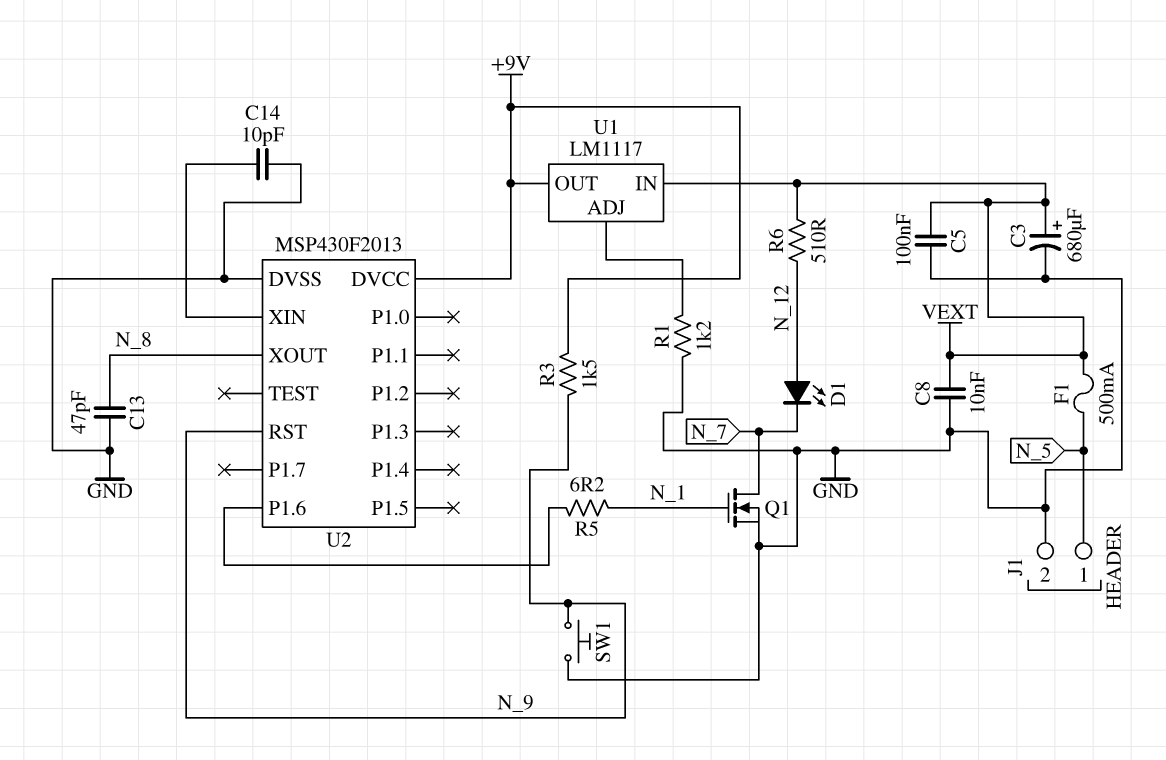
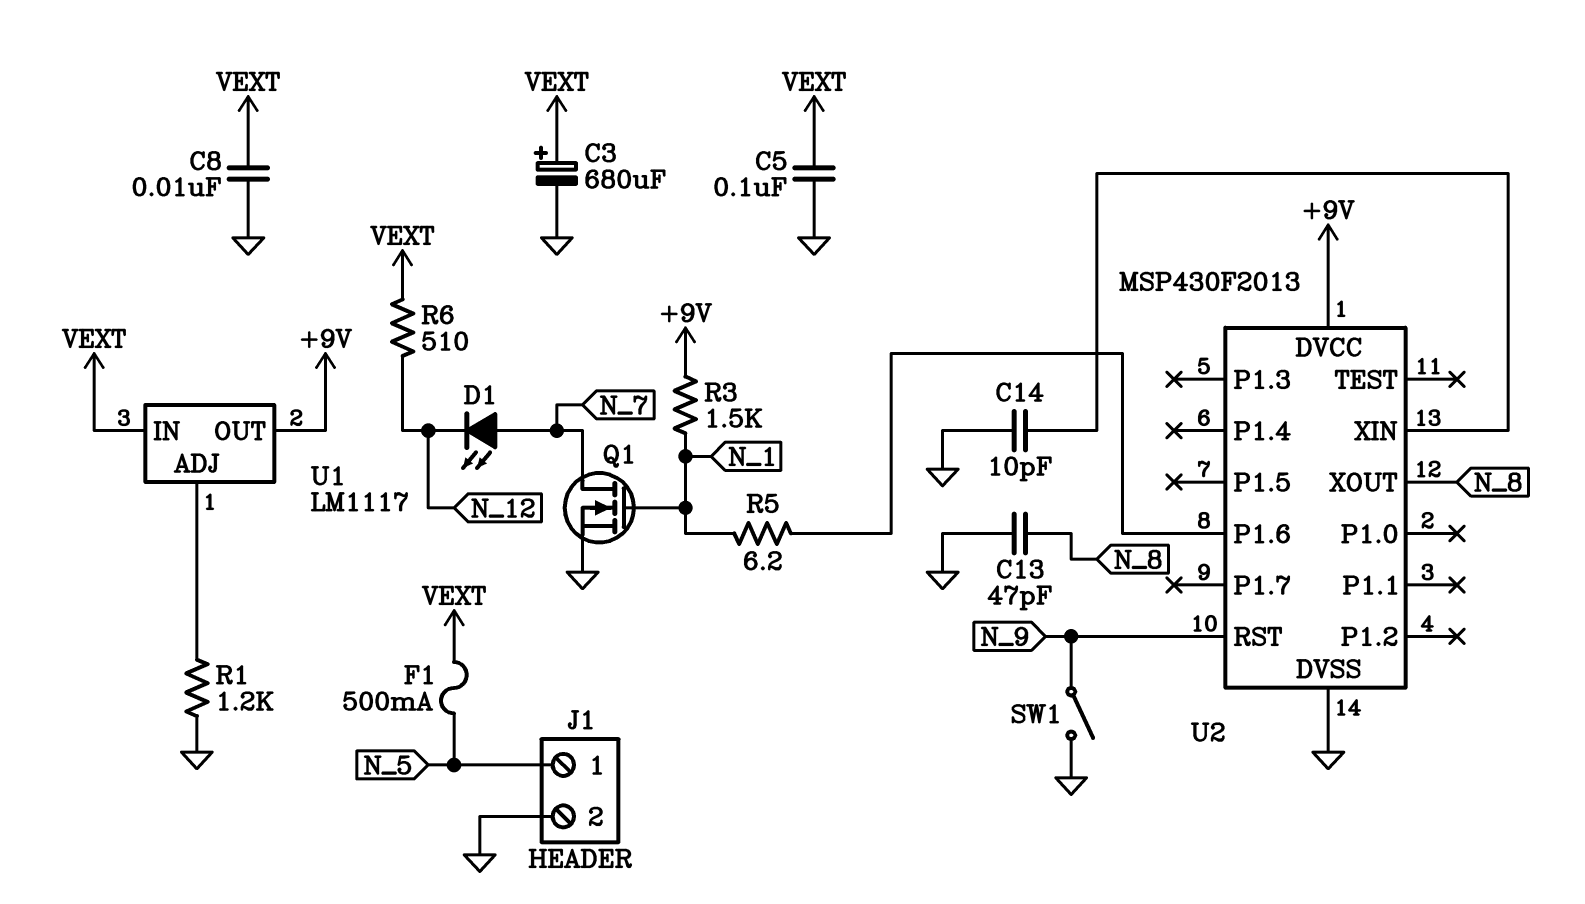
D1: LED (A N_12, K N_7) -> LED (A N_7, K N_12)
R3: 1.5k (+9V, N_9) -> 1.5k (+9V, N_1)
SW1: button (GND, N_9) -> switch (GND, N_9)

